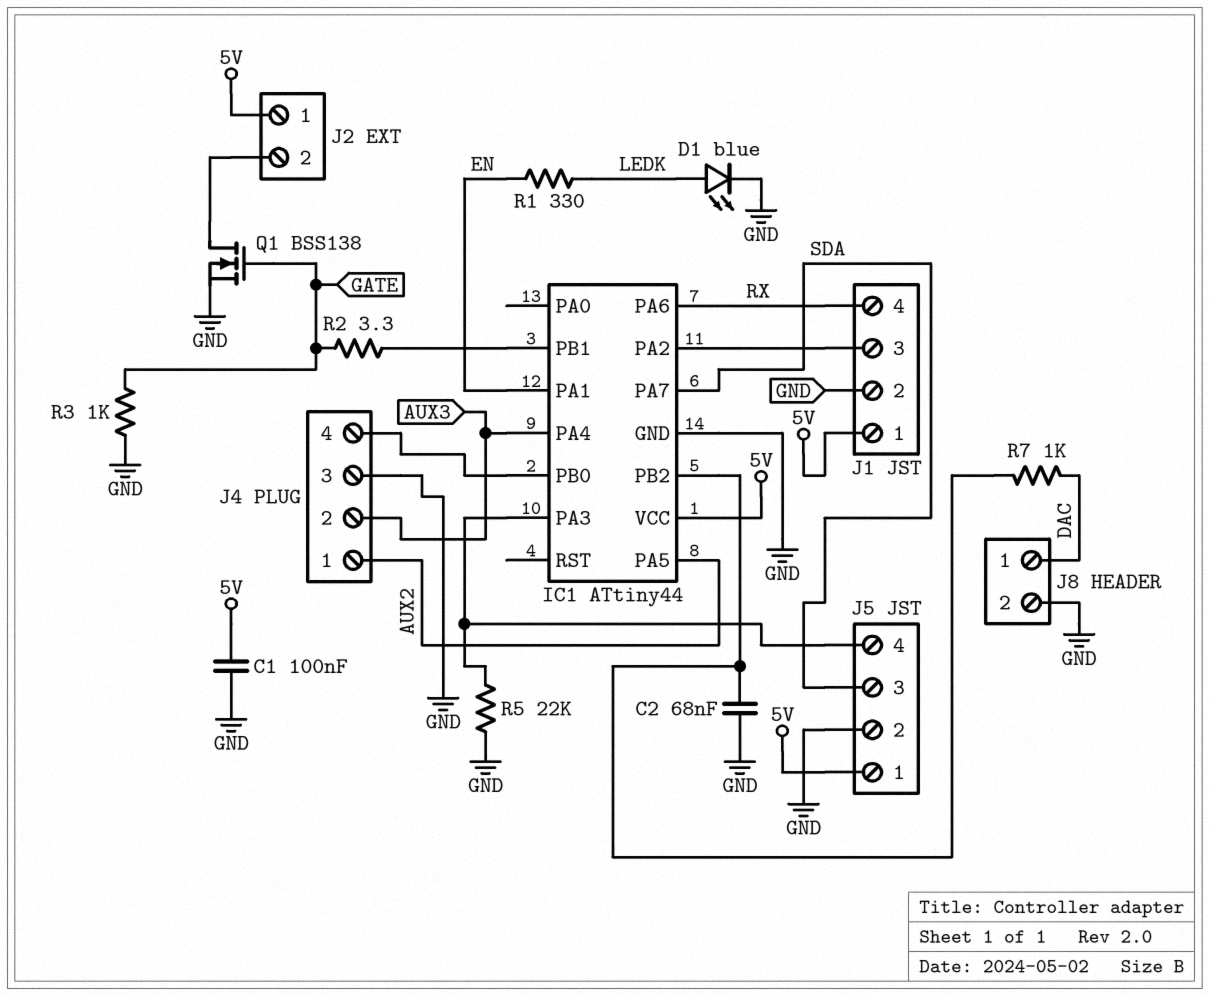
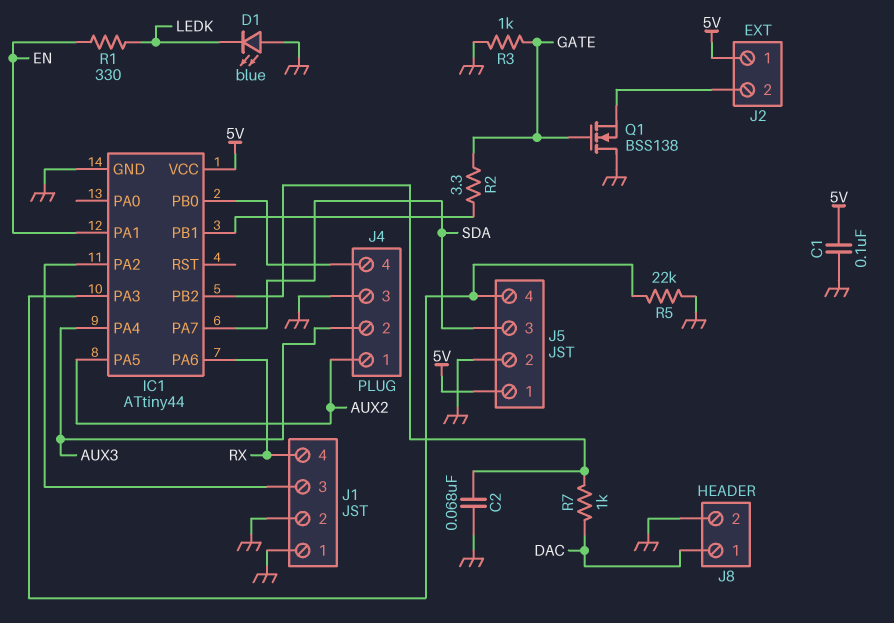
D1: LED blue (A LEDK, K GND) -> LED blue (A GND, K LEDK)
J1 pin 1: 5V -> GND
Q1: NMOS BSS138 (G GATE, D J2/2, S GND) -> NMOS BSS138 (G GATE, D GND, S J2/2)

